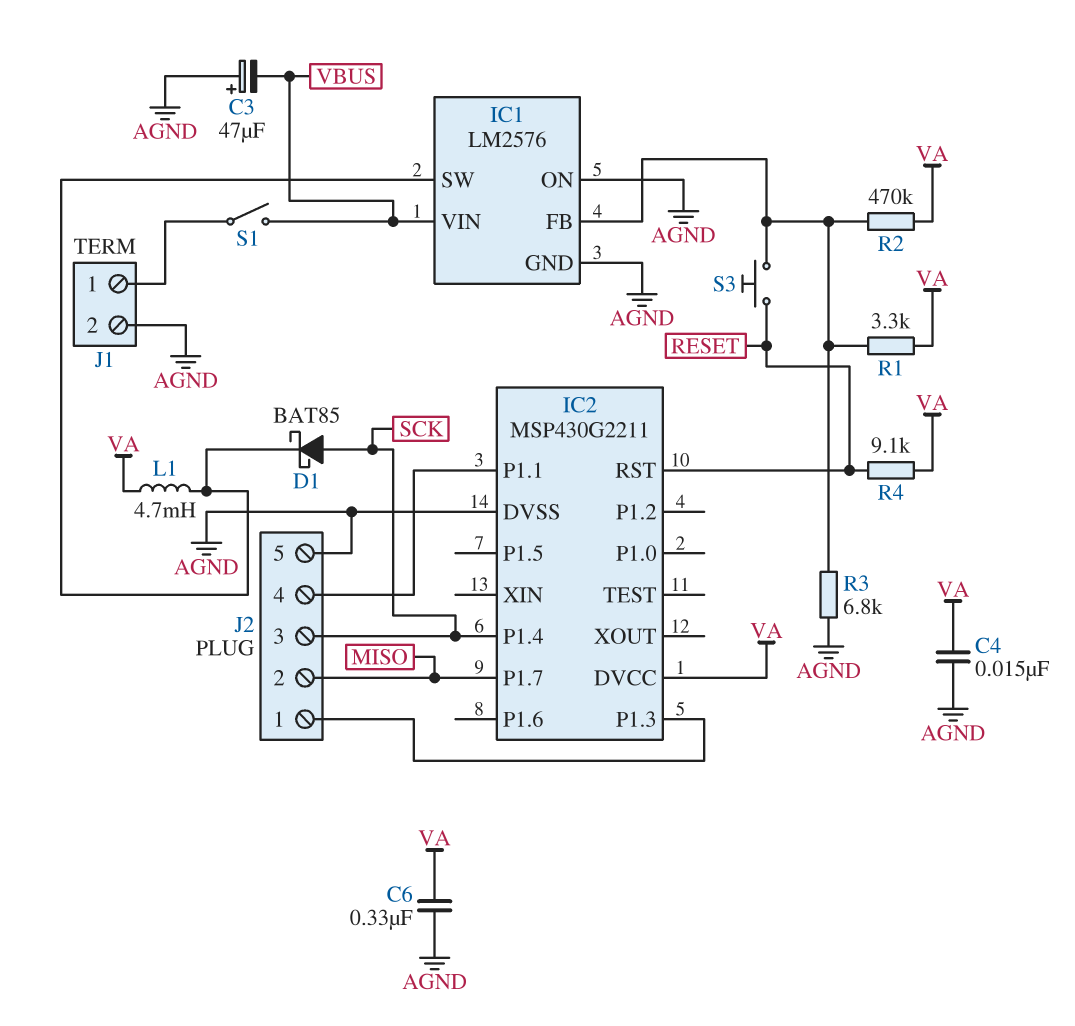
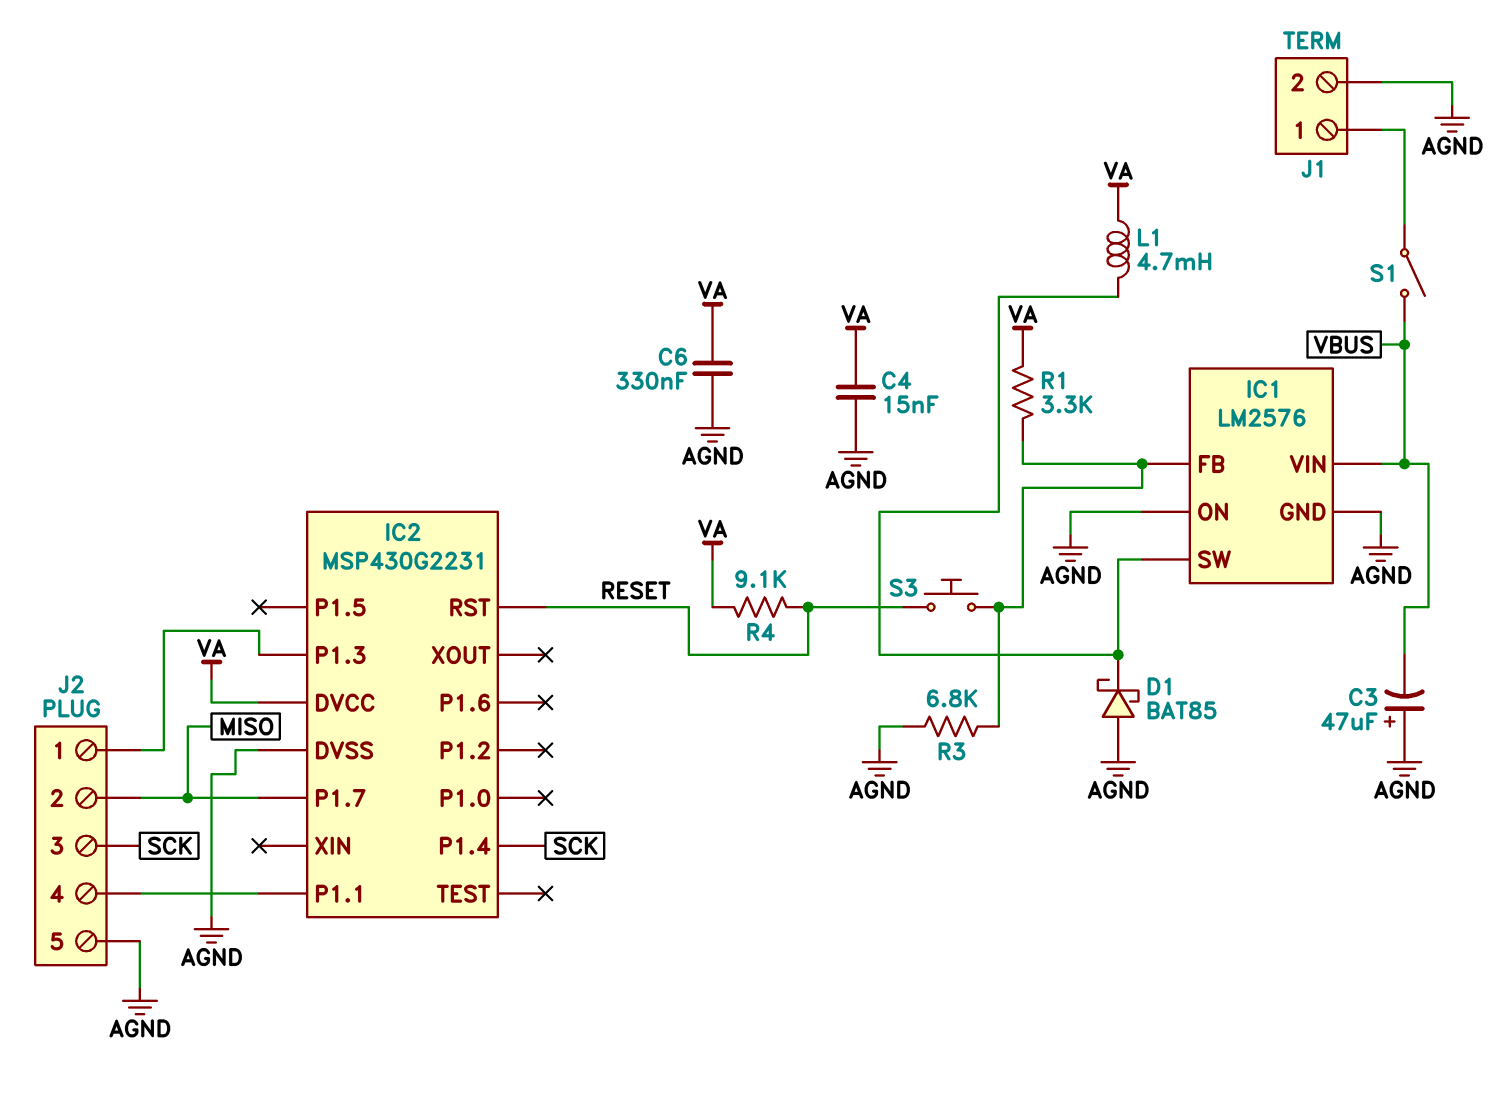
D1: schottky BAT85 (A SCK, K IC1/SW) -> schottky BAT85 (A AGND, K IC1/SW)
IC2: MSP430G2211 -> MSP430G2231
R2: 470k (IC1/FB, VA) -> none

